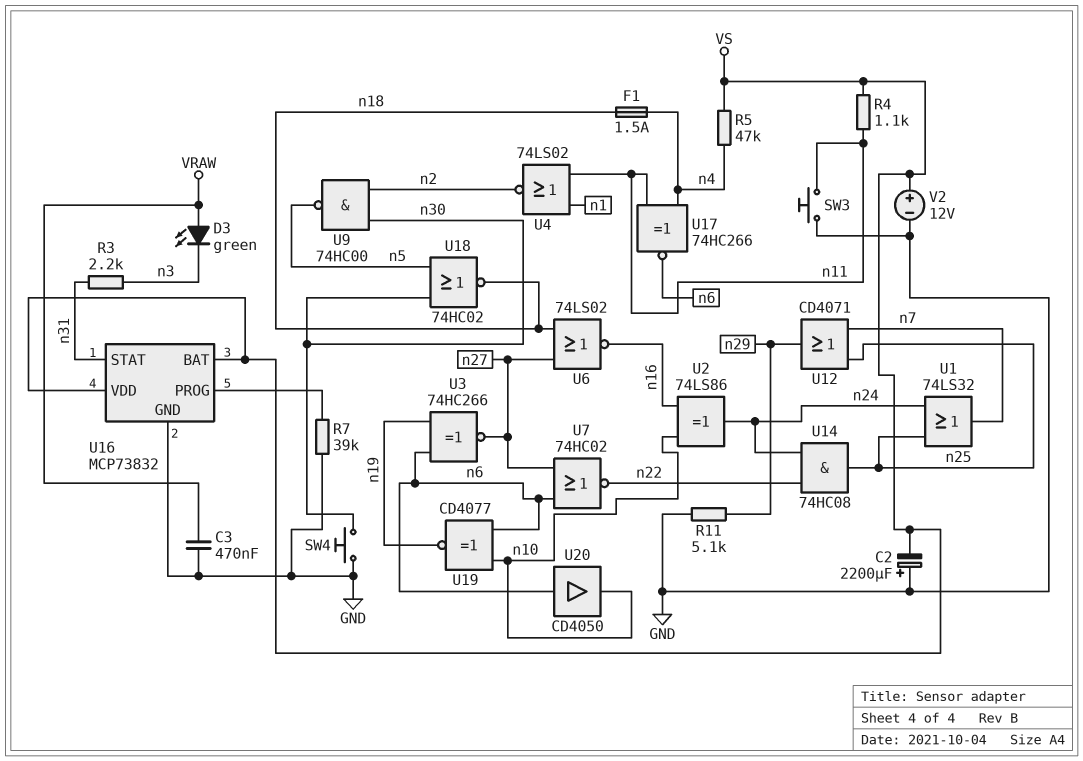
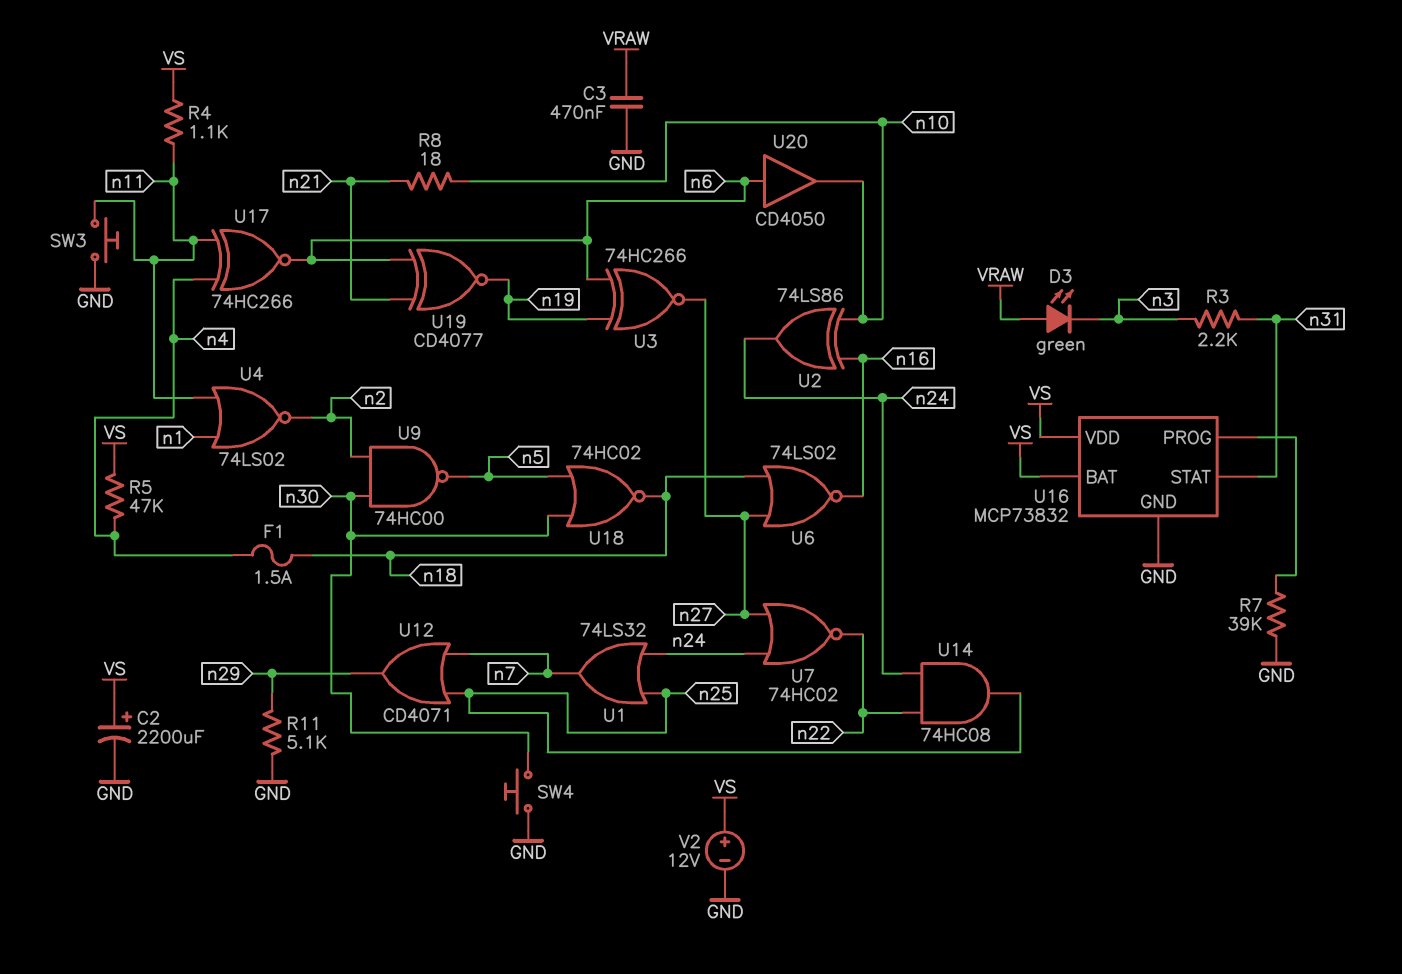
C2: 2200uF (plus GND, minus VS) -> 2200uF (plus VS, minus GND)
R8: none -> 18 (n10, n21)
U7: NOR 74HC02 (in n6, in n27, out n22) -> NOR 74HC02 (in n24, in n27, out n22)
U19: XNOR CD4077 (in n6, in n10, out n19) -> XNOR CD4077 (in n6, in n21, out n19)

